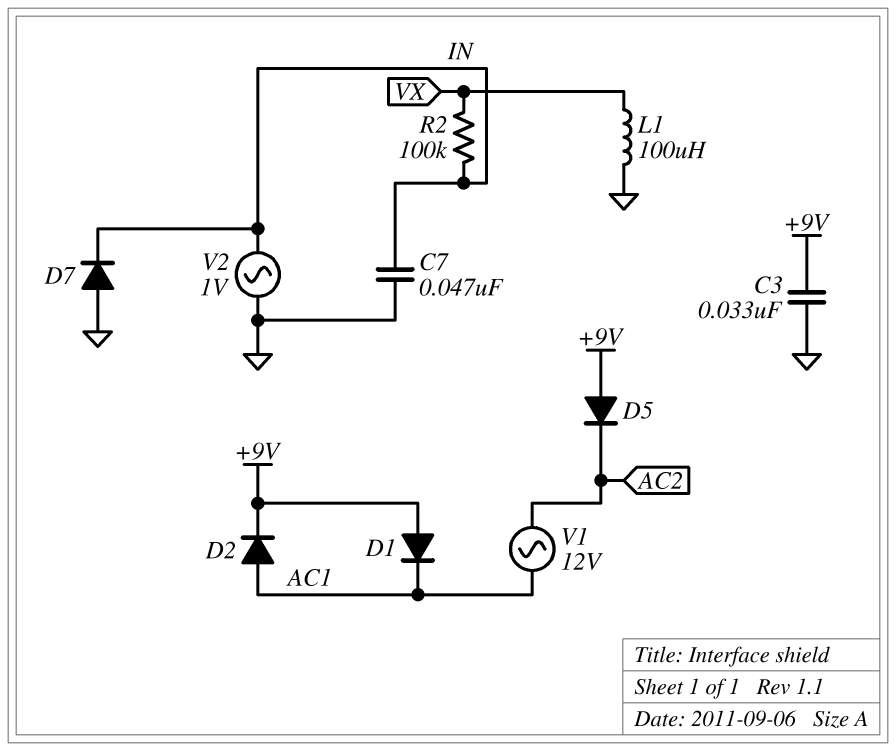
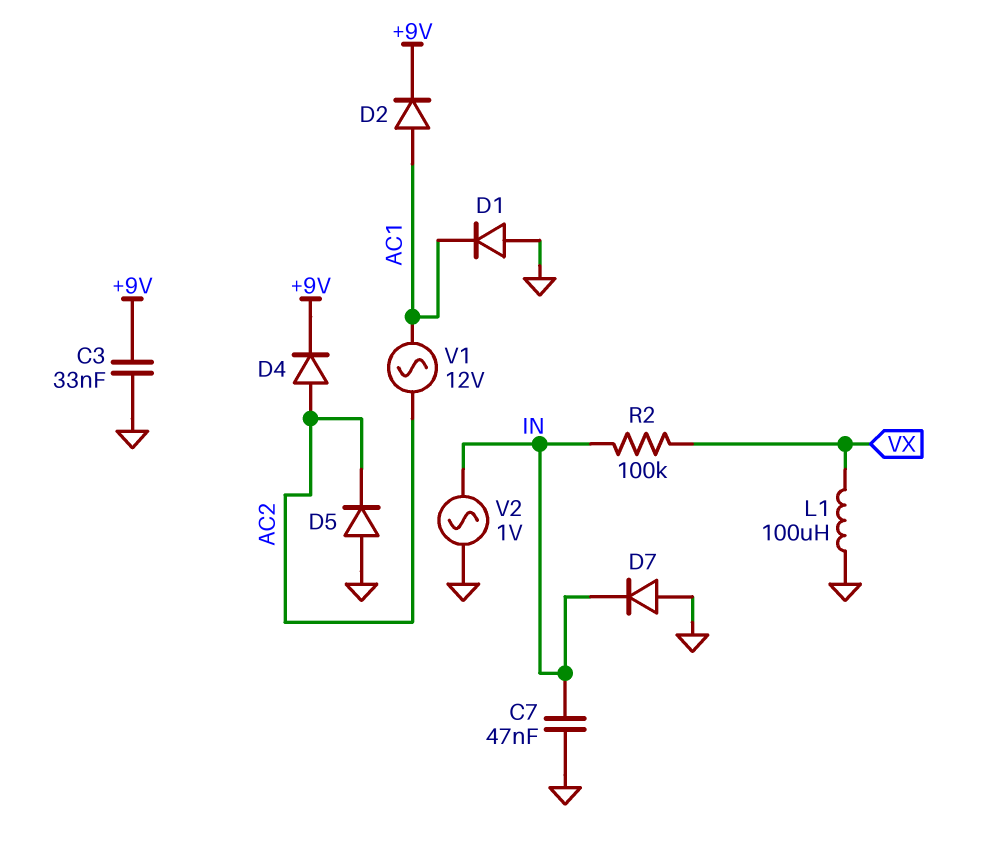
D1: diode (A +9V, K AC1) -> diode (A GND, K AC1)
D4: none -> diode (A AC2, K +9V)
D5: diode (A +9V, K AC2) -> diode (A GND, K AC2)

